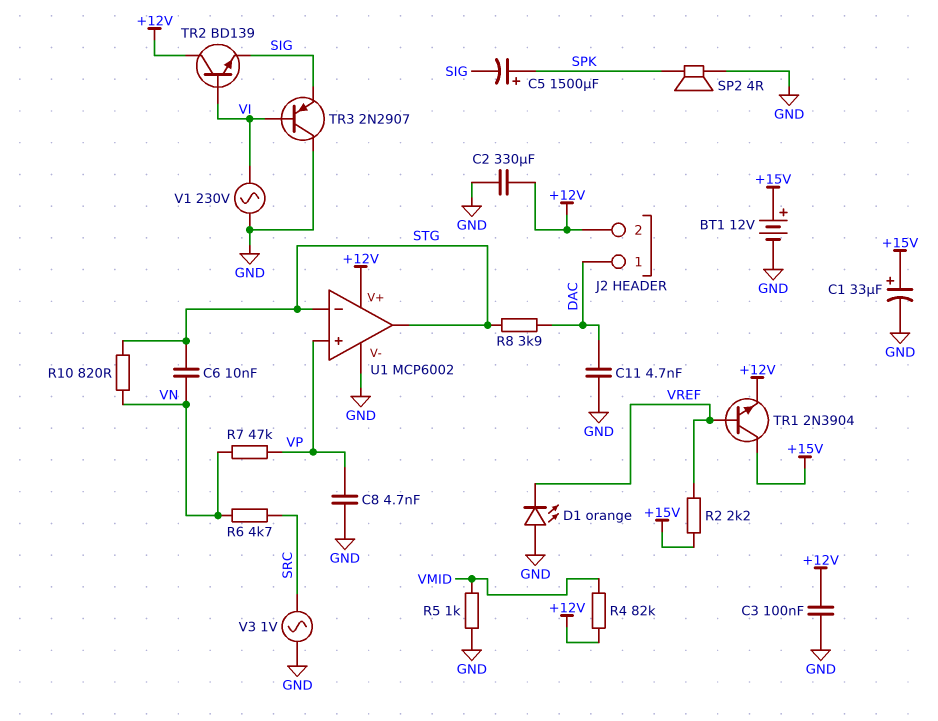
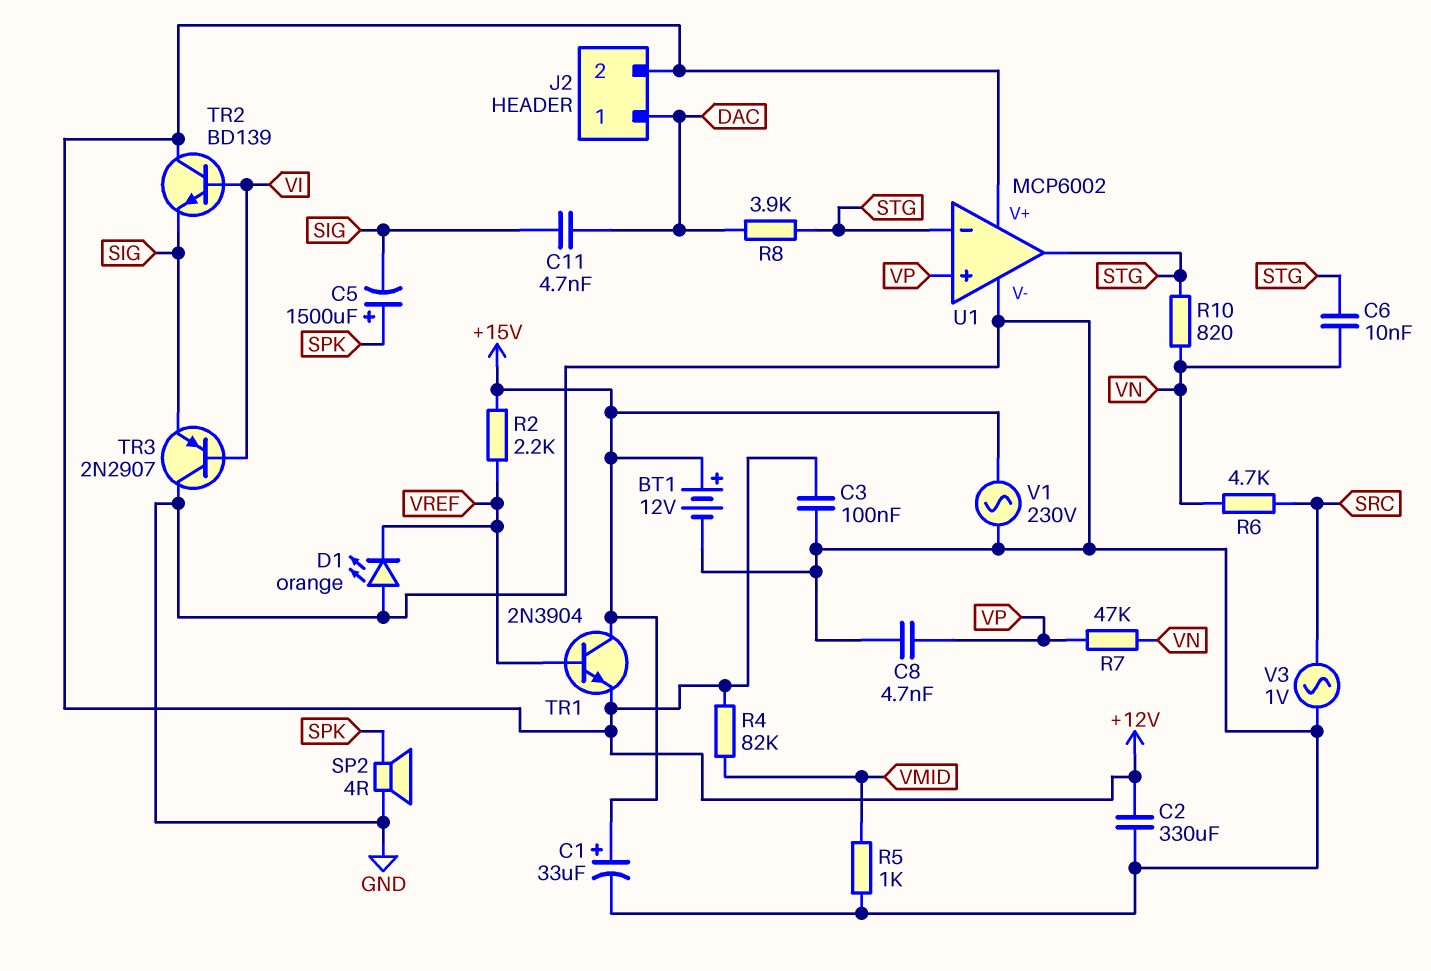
C11: 4.7nF (DAC, GND) -> 4.7nF (DAC, SIG)
V1: AC 230V (GND, VI) -> AC 230V (+15V, GND)

